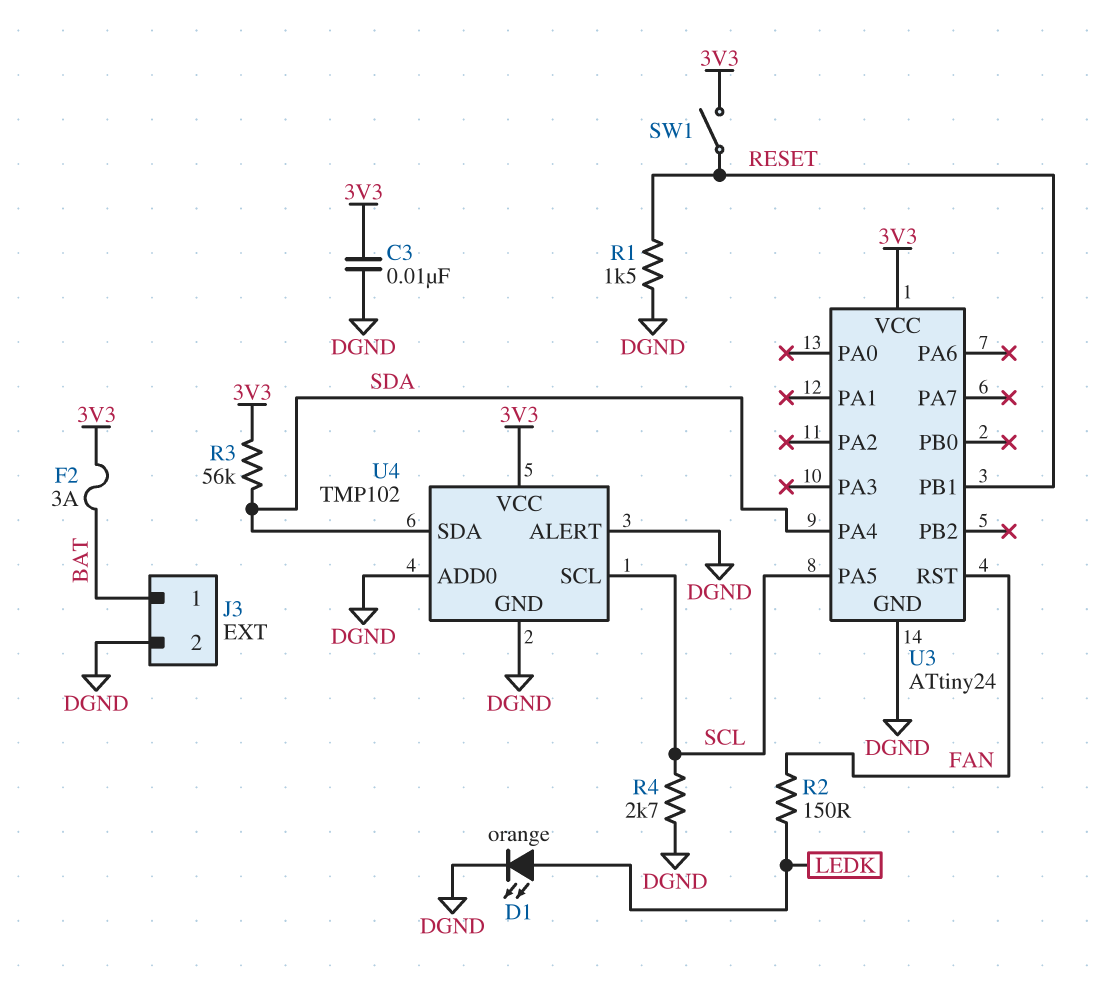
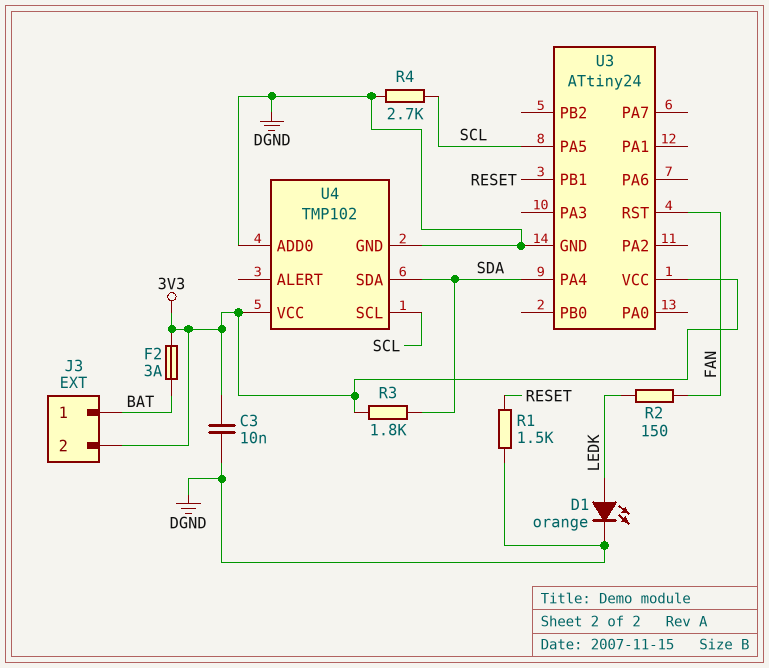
J3 pin 2: DGND -> 3V3
R3: 56k (3V3, SDA) -> 1.8k (3V3, SDA)
SW1: switch (3V3, RESET) -> none
U4 pin ALERT: DGND -> none

